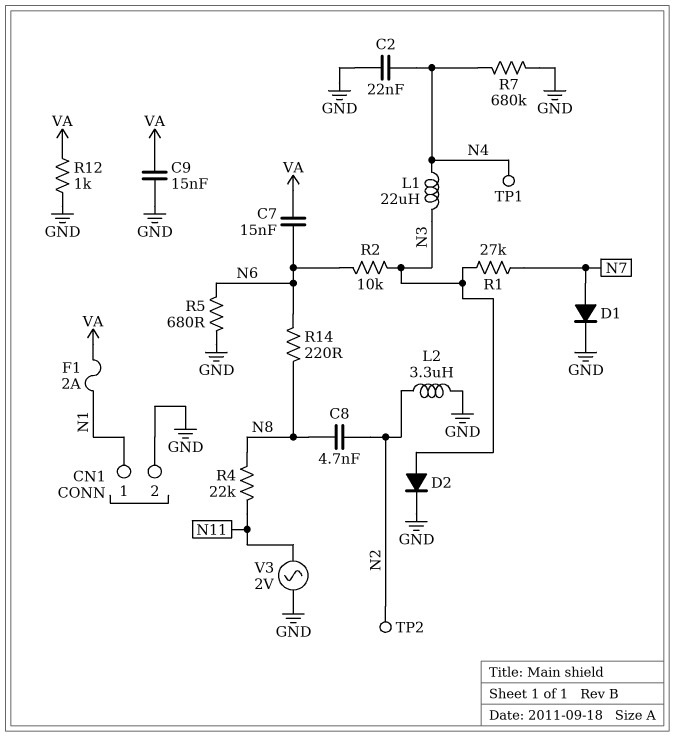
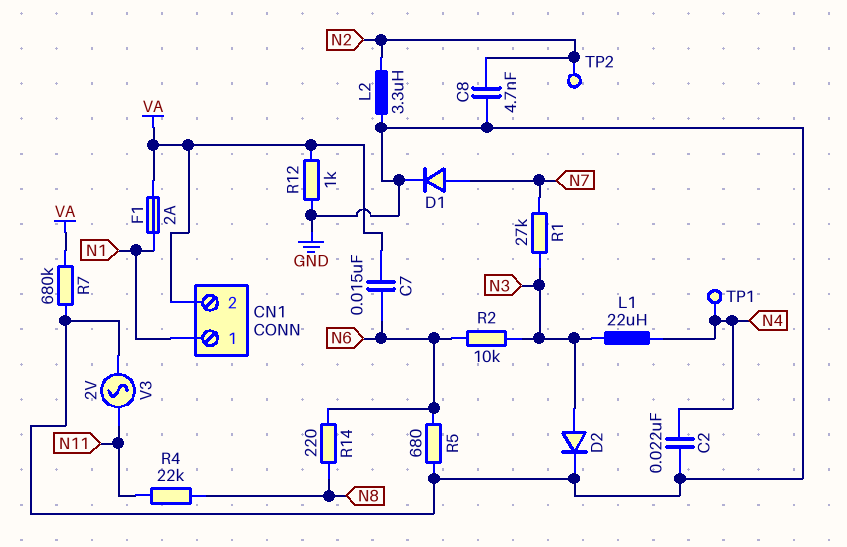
C8: 4.7nF (N2, N8) -> 4.7nF (GND, N2)
C9: 15nF (GND, VA) -> none
CN1 pin 2: GND -> VA
R7: 680k (GND, N4) -> 680k (GND, VA)

